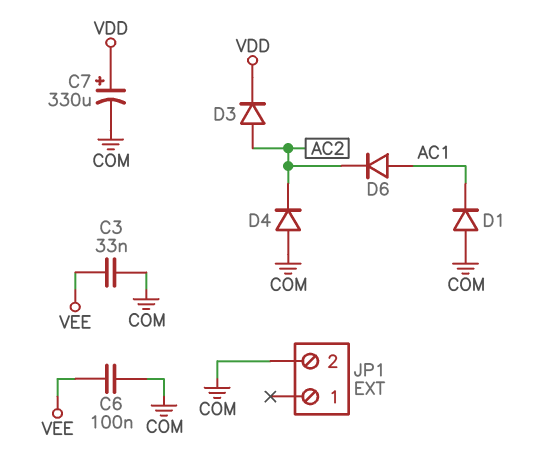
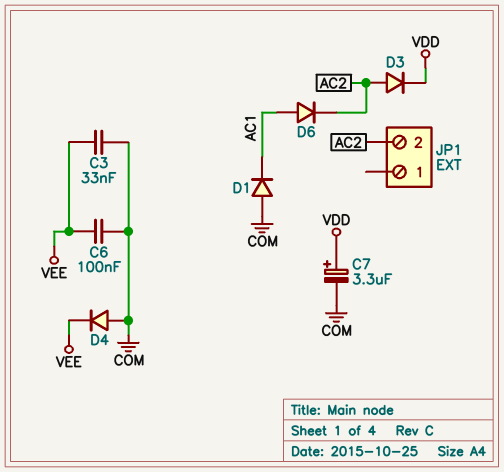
C7: 330uF (plus VDD, minus COM) -> 3.3uF (plus VDD, minus COM)
D4: diode (A COM, K AC2) -> diode (A COM, K VEE)
JP1 pin 2: COM -> AC2

